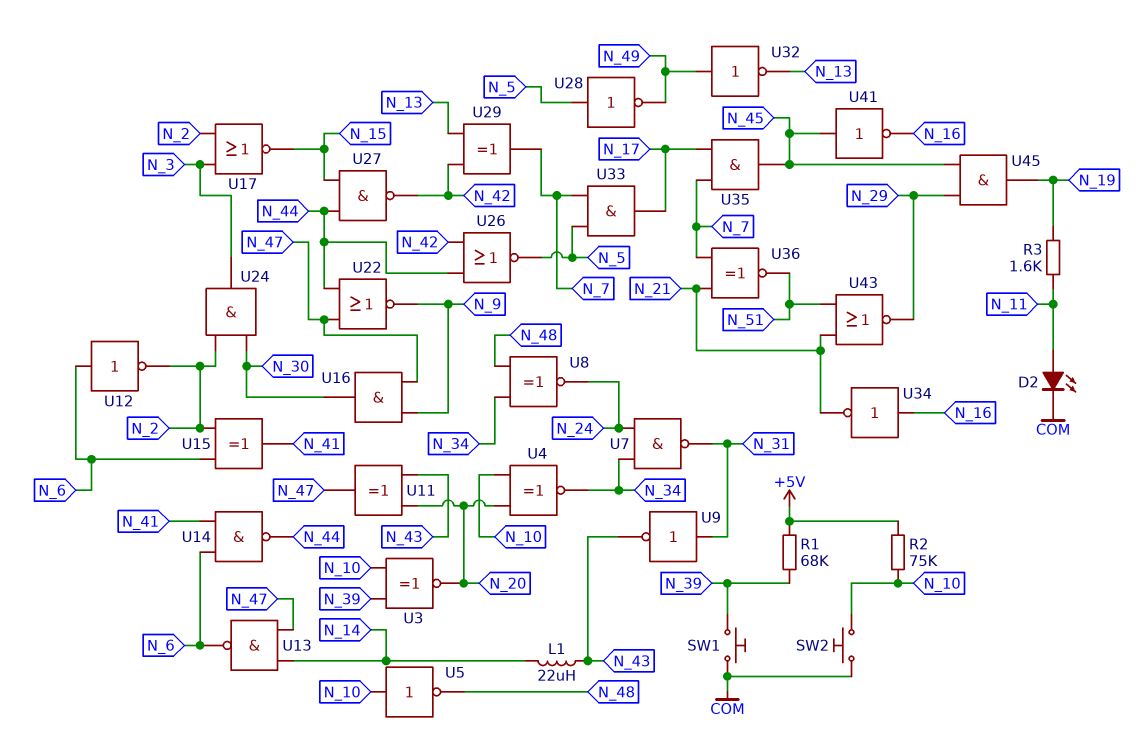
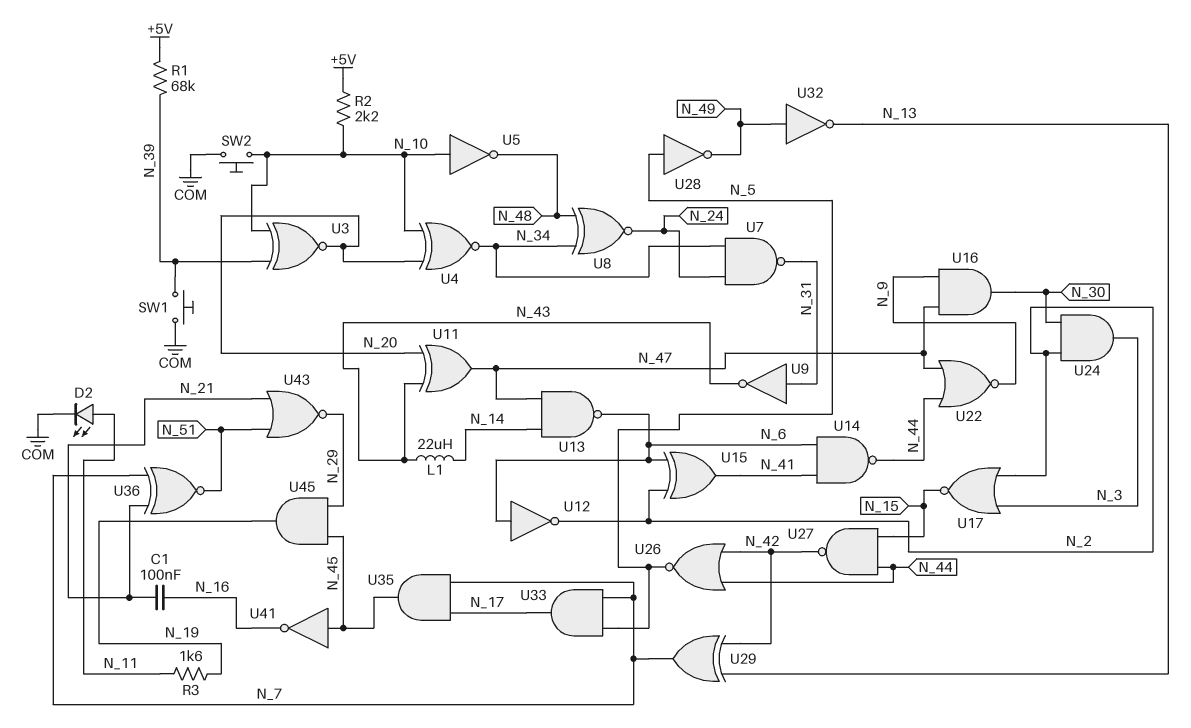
C1: none -> 100nF (N_16, N_21)
R2: 75k (+5V, N_10) -> 2.2k (+5V, N_10)
U34: NOT (in N_16, out N_21) -> none

